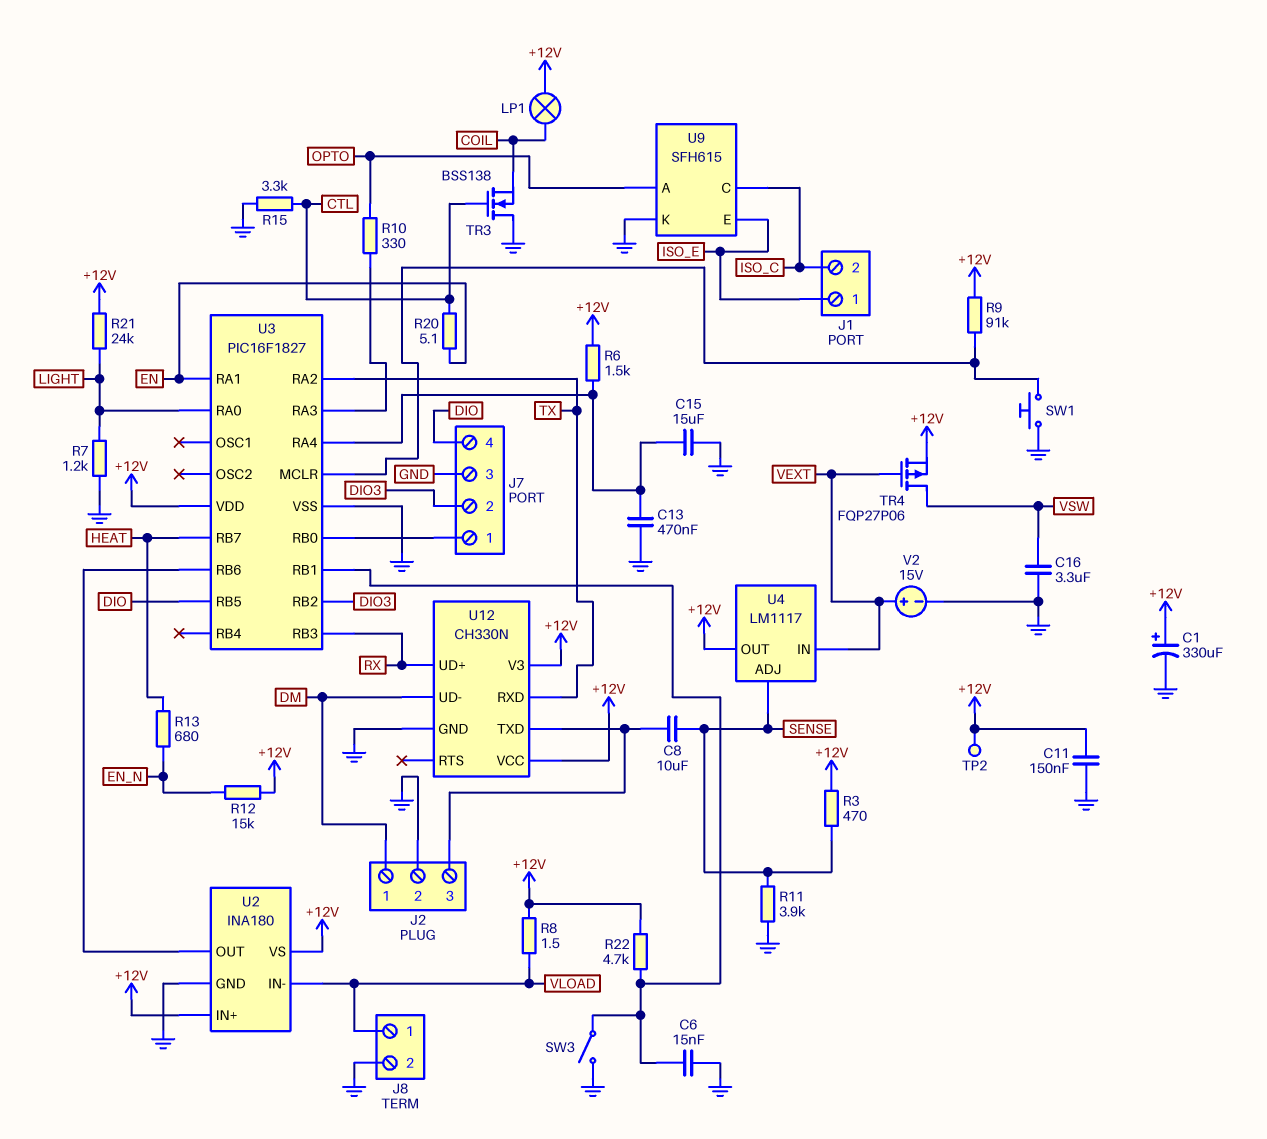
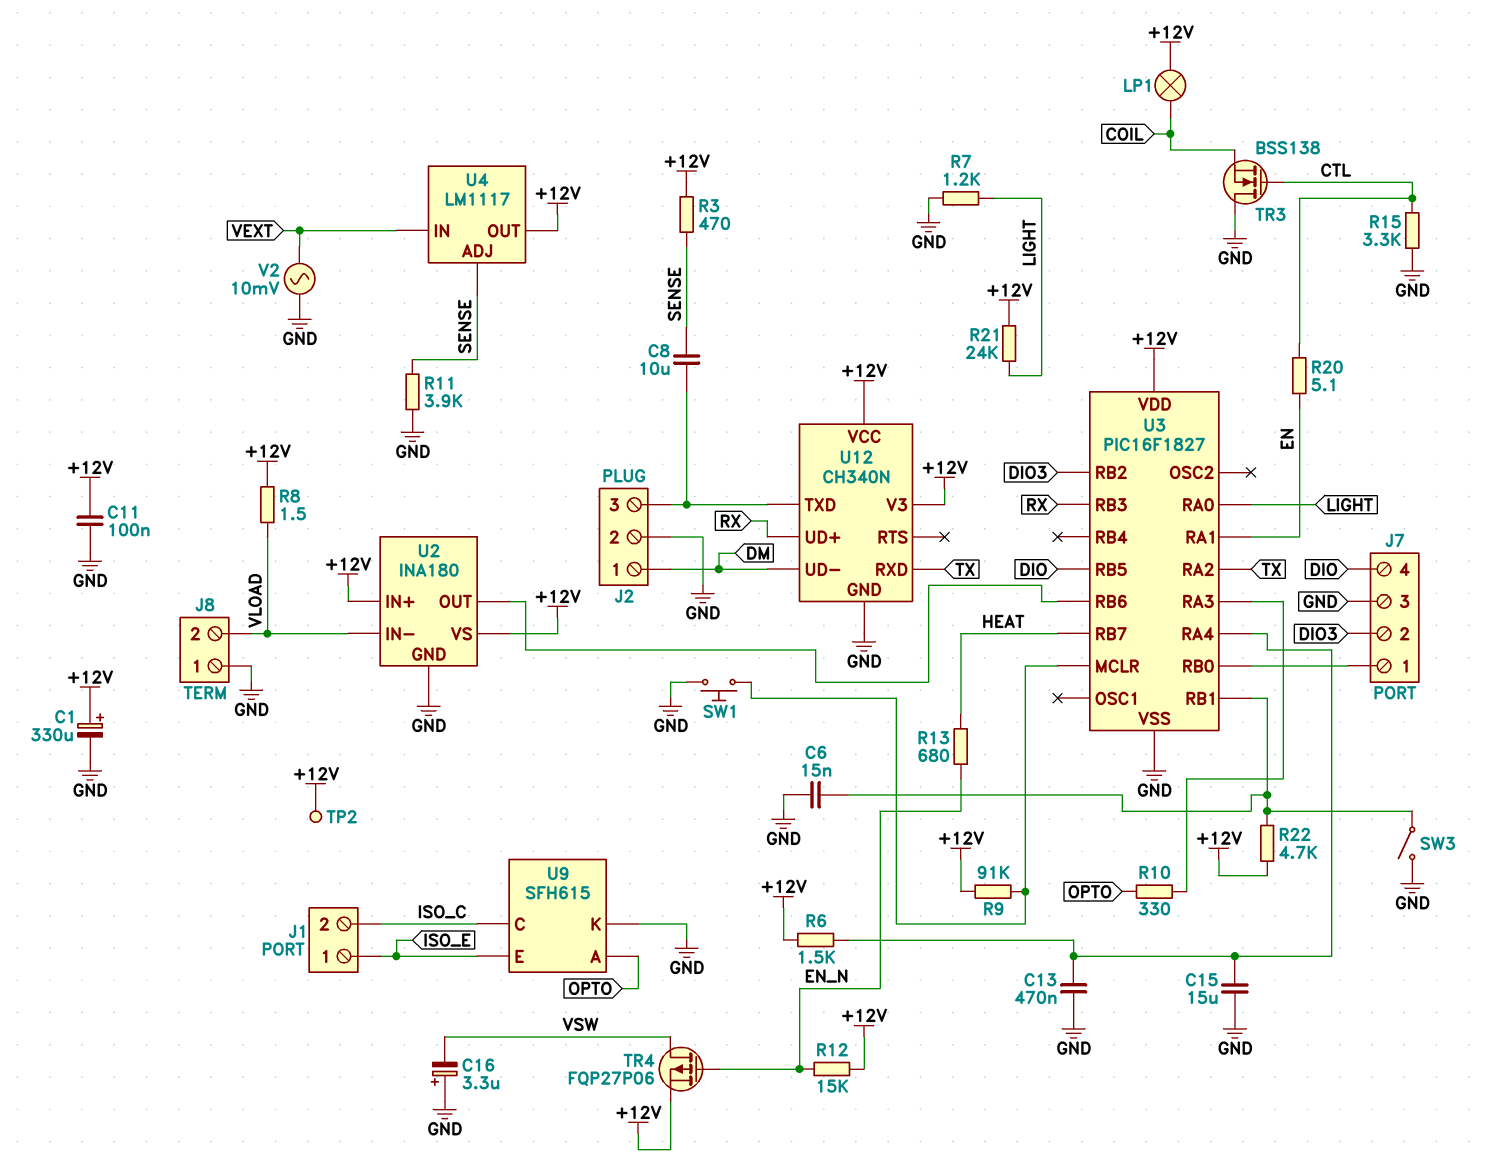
C11: 150nF (+12V, GND) -> 100nF (+12V, GND)
C16: 3.3uF (GND, VSW) -> 3.3uF (plus GND, minus VSW)
J8 pin 1: VLOAD -> GND
J8 pin 2: GND -> VLOAD
TR4: PMOS FQP27P06 (G VEXT, D VSW, S +12V) -> PMOS FQP27P06 (G EN_N, D VSW, S +12V)
U12: CH330N -> CH340N
V2: 15V (plus VEXT, minus GND) -> AC 10mV (GND, VEXT)

